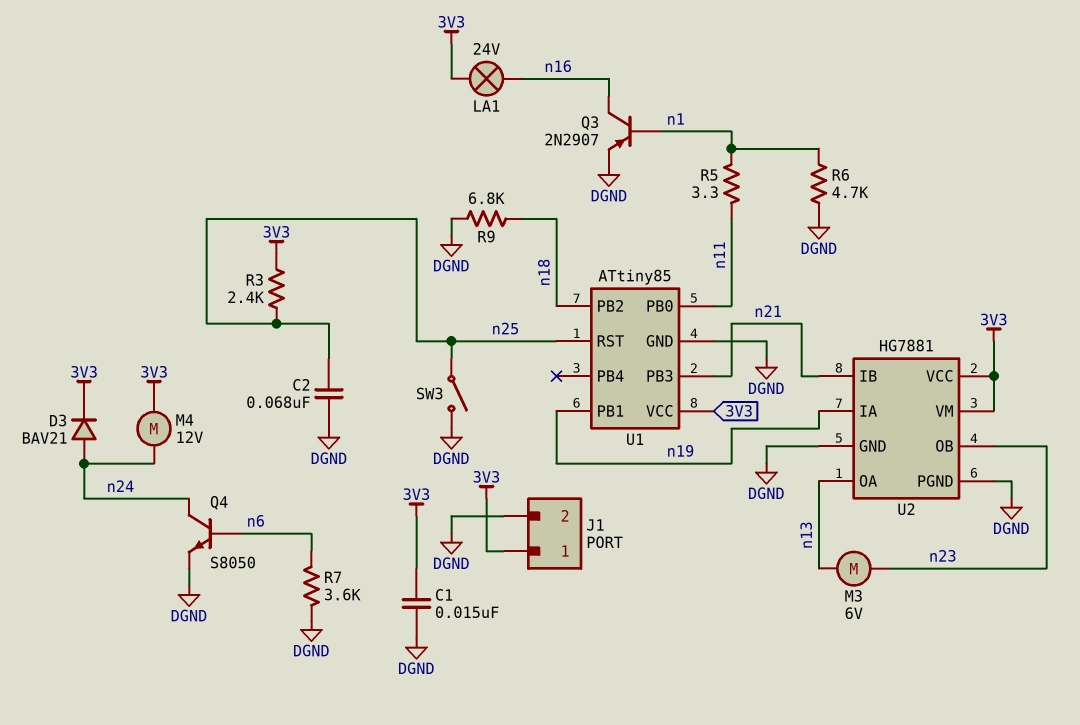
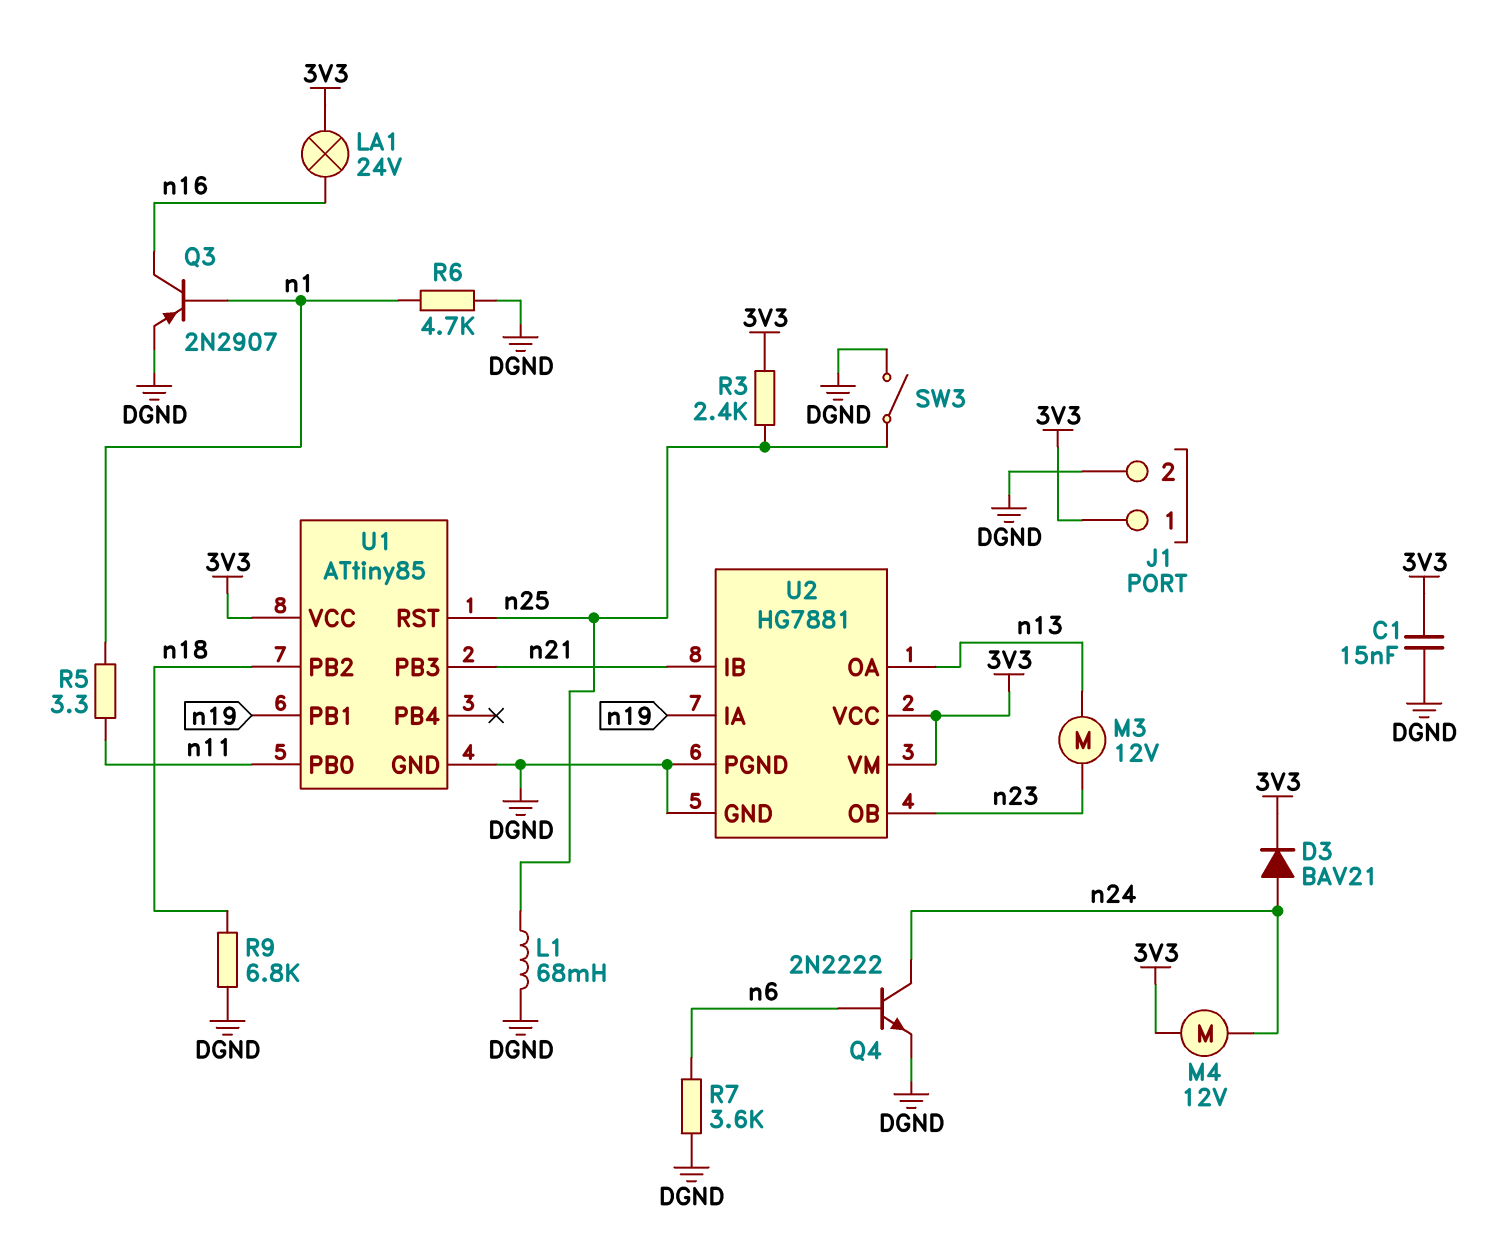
C2: 68nF (DGND, n25) -> none
L1: none -> 68mH (DGND, n25)
M3: motor 6V (n13, n23) -> motor 12V (n13, n23)
Q4: NPN S8050 (B n6, C n24, E DGND) -> NPN 2N2222 (B n6, C n24, E DGND)

